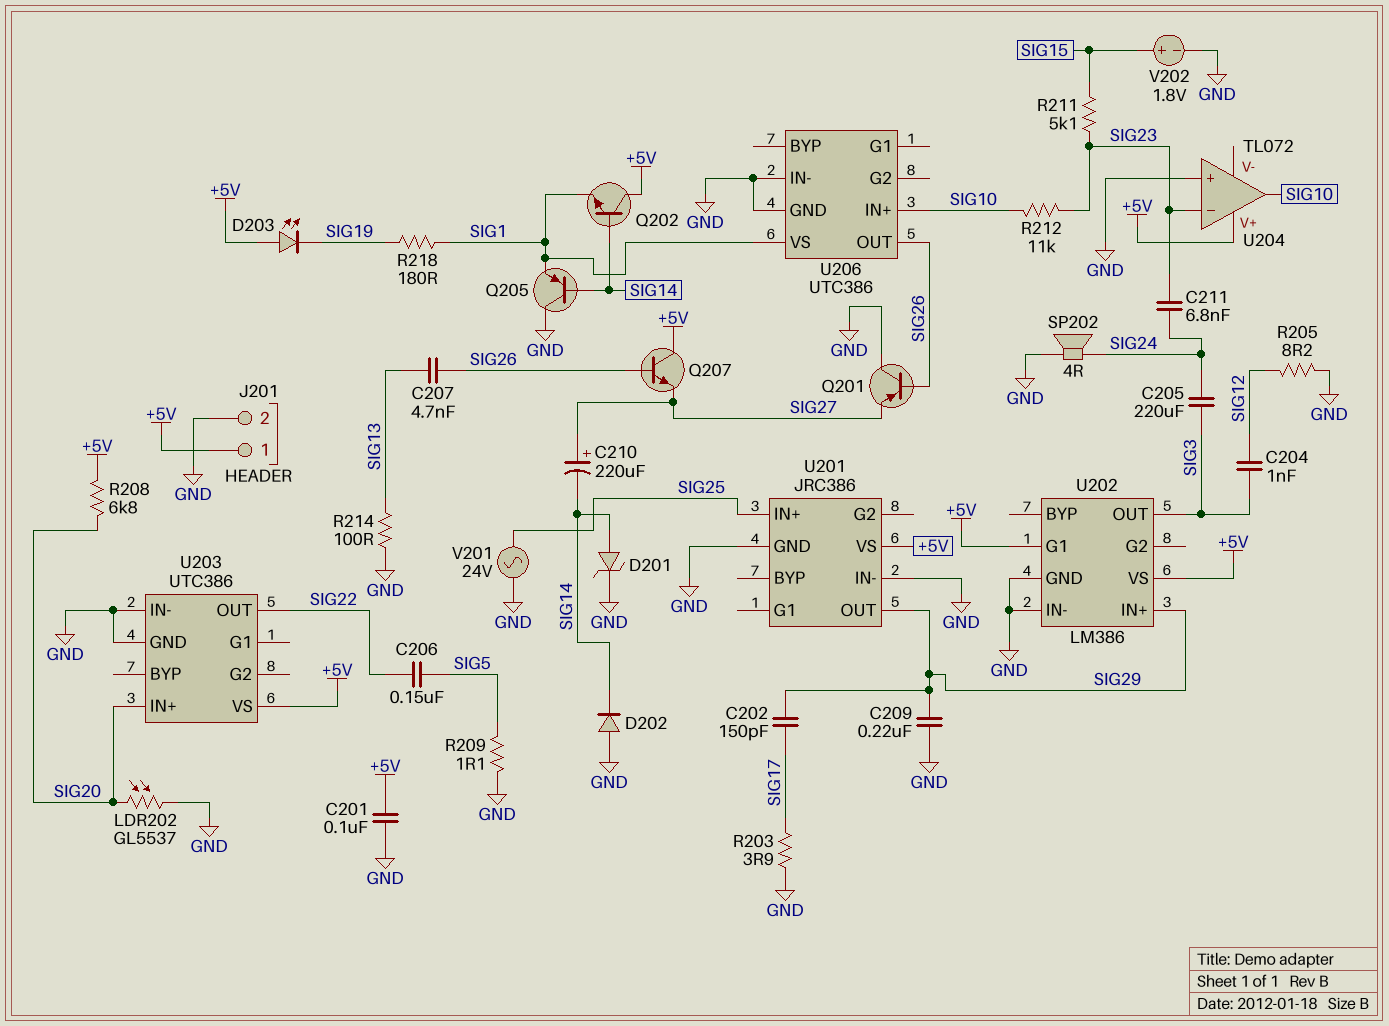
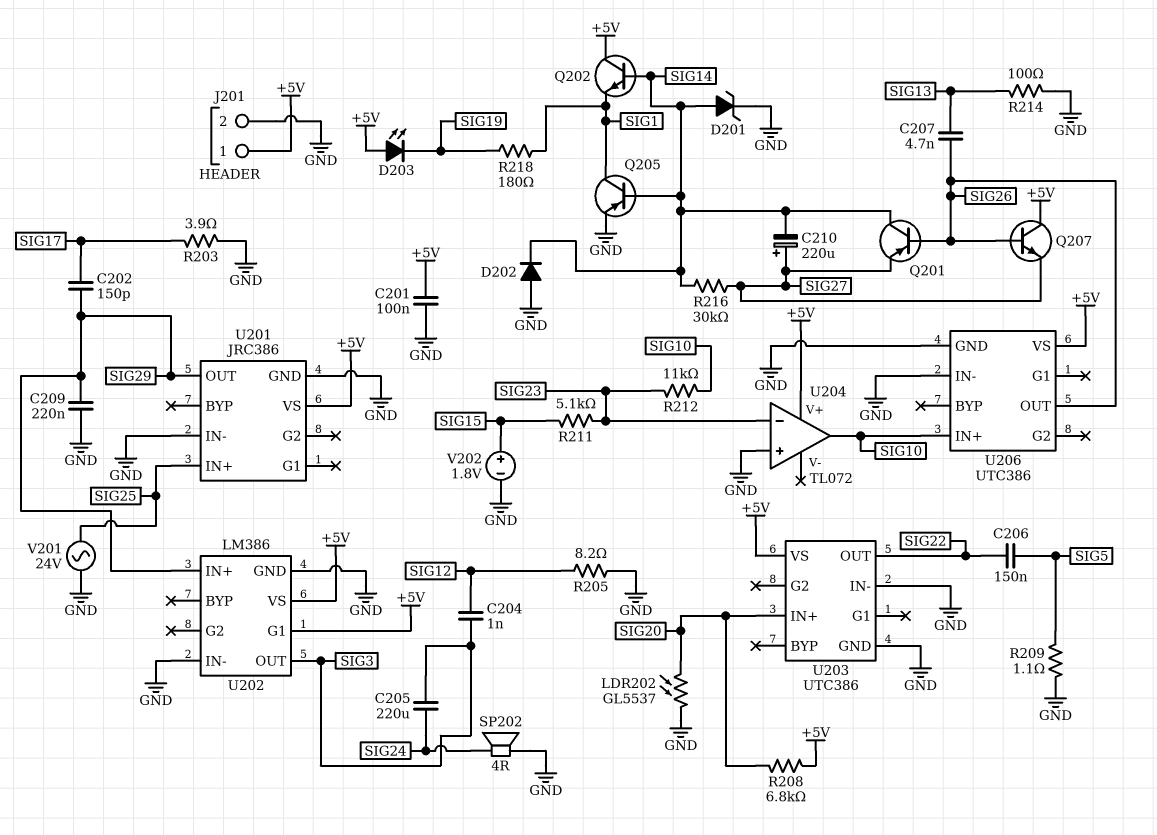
C211: 6.8nF (SIG23, SIG24) -> none
Q201: PNP (B SIG26, C GND, E SIG27) -> PNP (B SIG26, C SIG14, E SIG27)
Q205: PNP (B SIG14, C GND, E SIG1) -> PNP (B SIG14, C SIG1, E GND)
R216: none -> 30k (SIG14, SIG27)
U206 pin VS: SIG1 -> +5V

